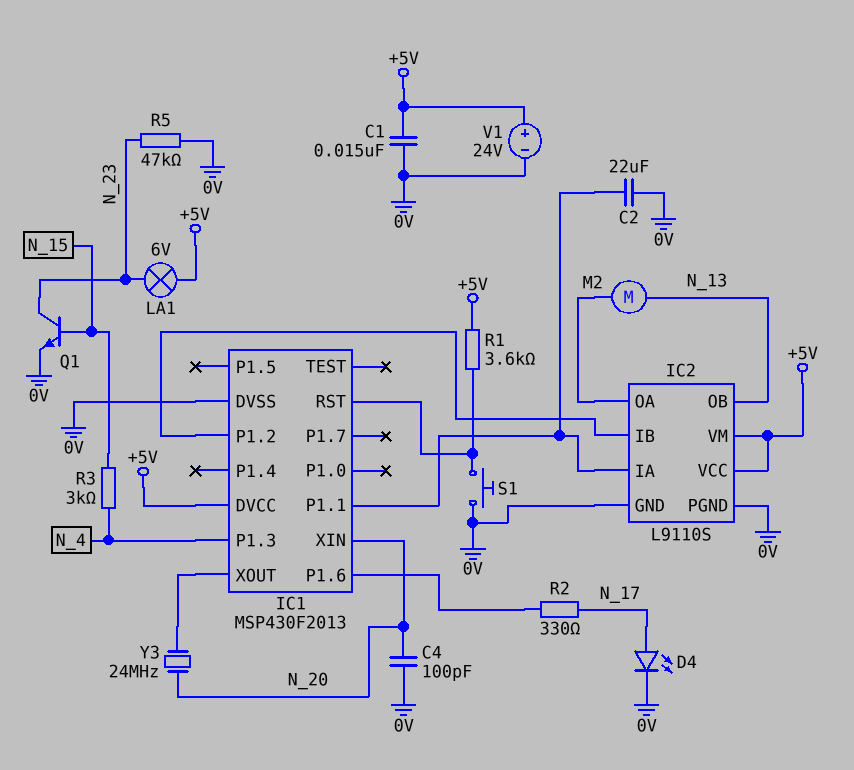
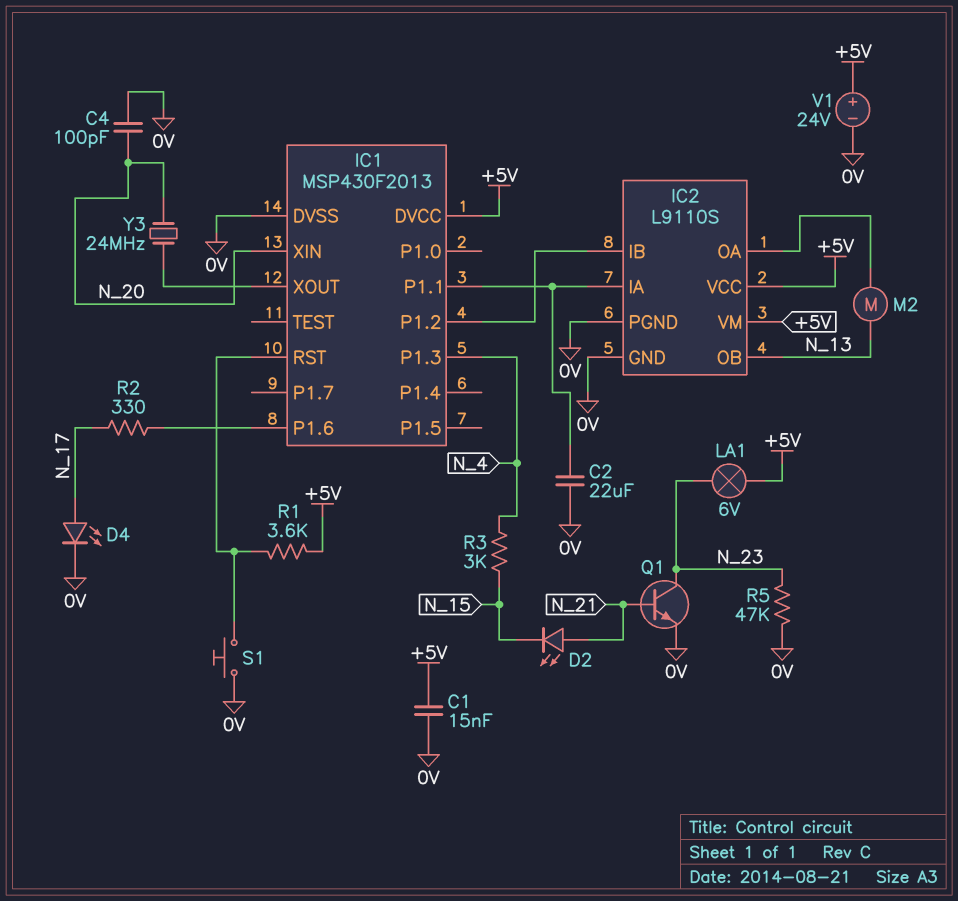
D2: none -> LED (A N_21, K N_15)
Q1: NPN (B N_15, C N_23, E 0V) -> NPN (B N_21, C N_23, E 0V)

